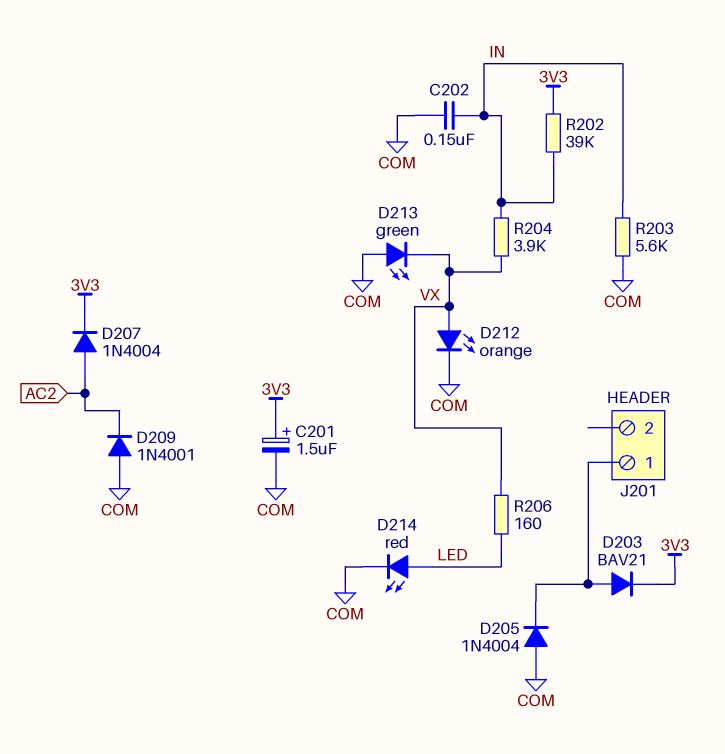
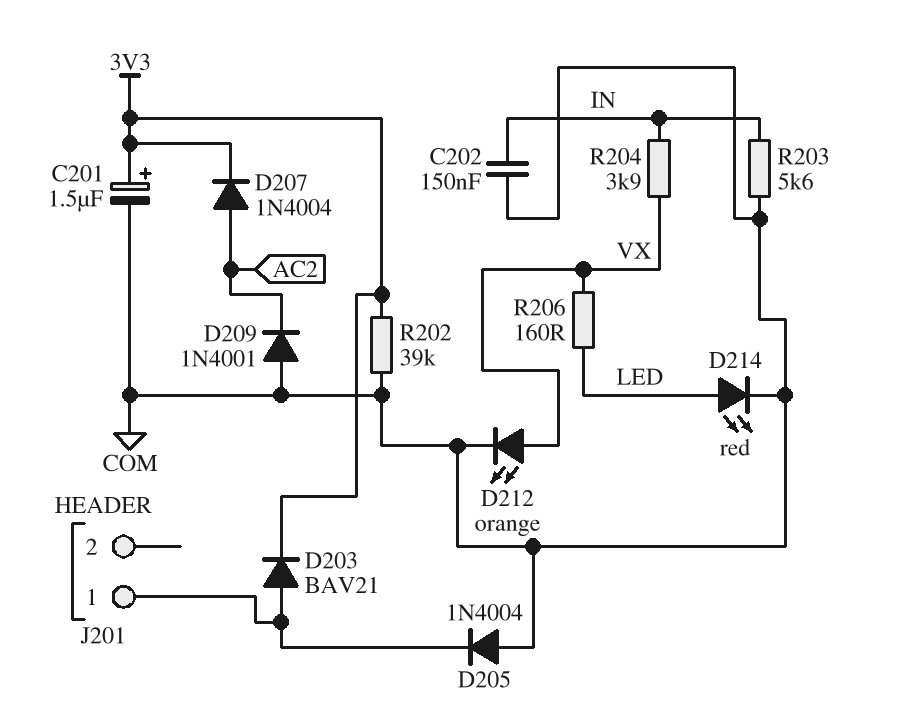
D213: LED green (A COM, K VX) -> none
R202: 39k (3V3, IN) -> 39k (3V3, COM)

